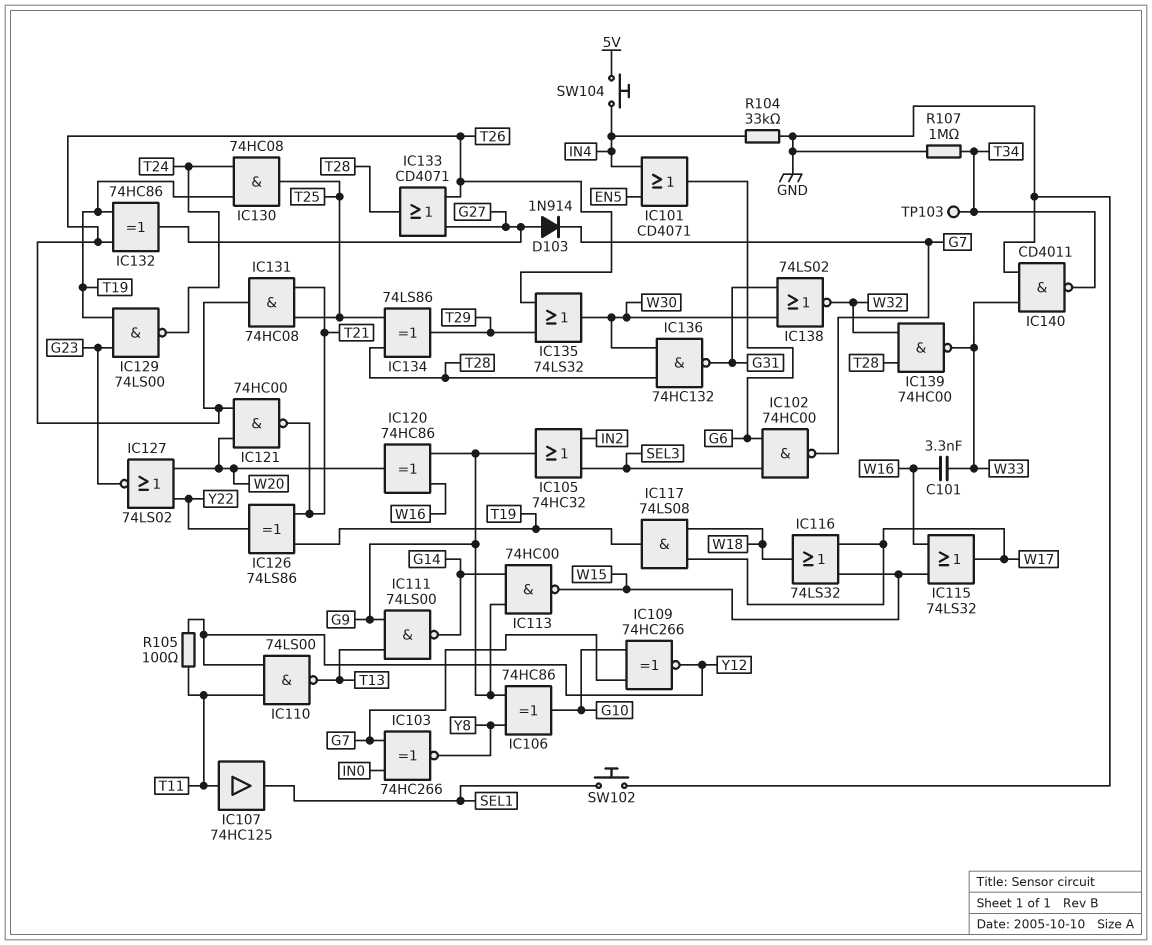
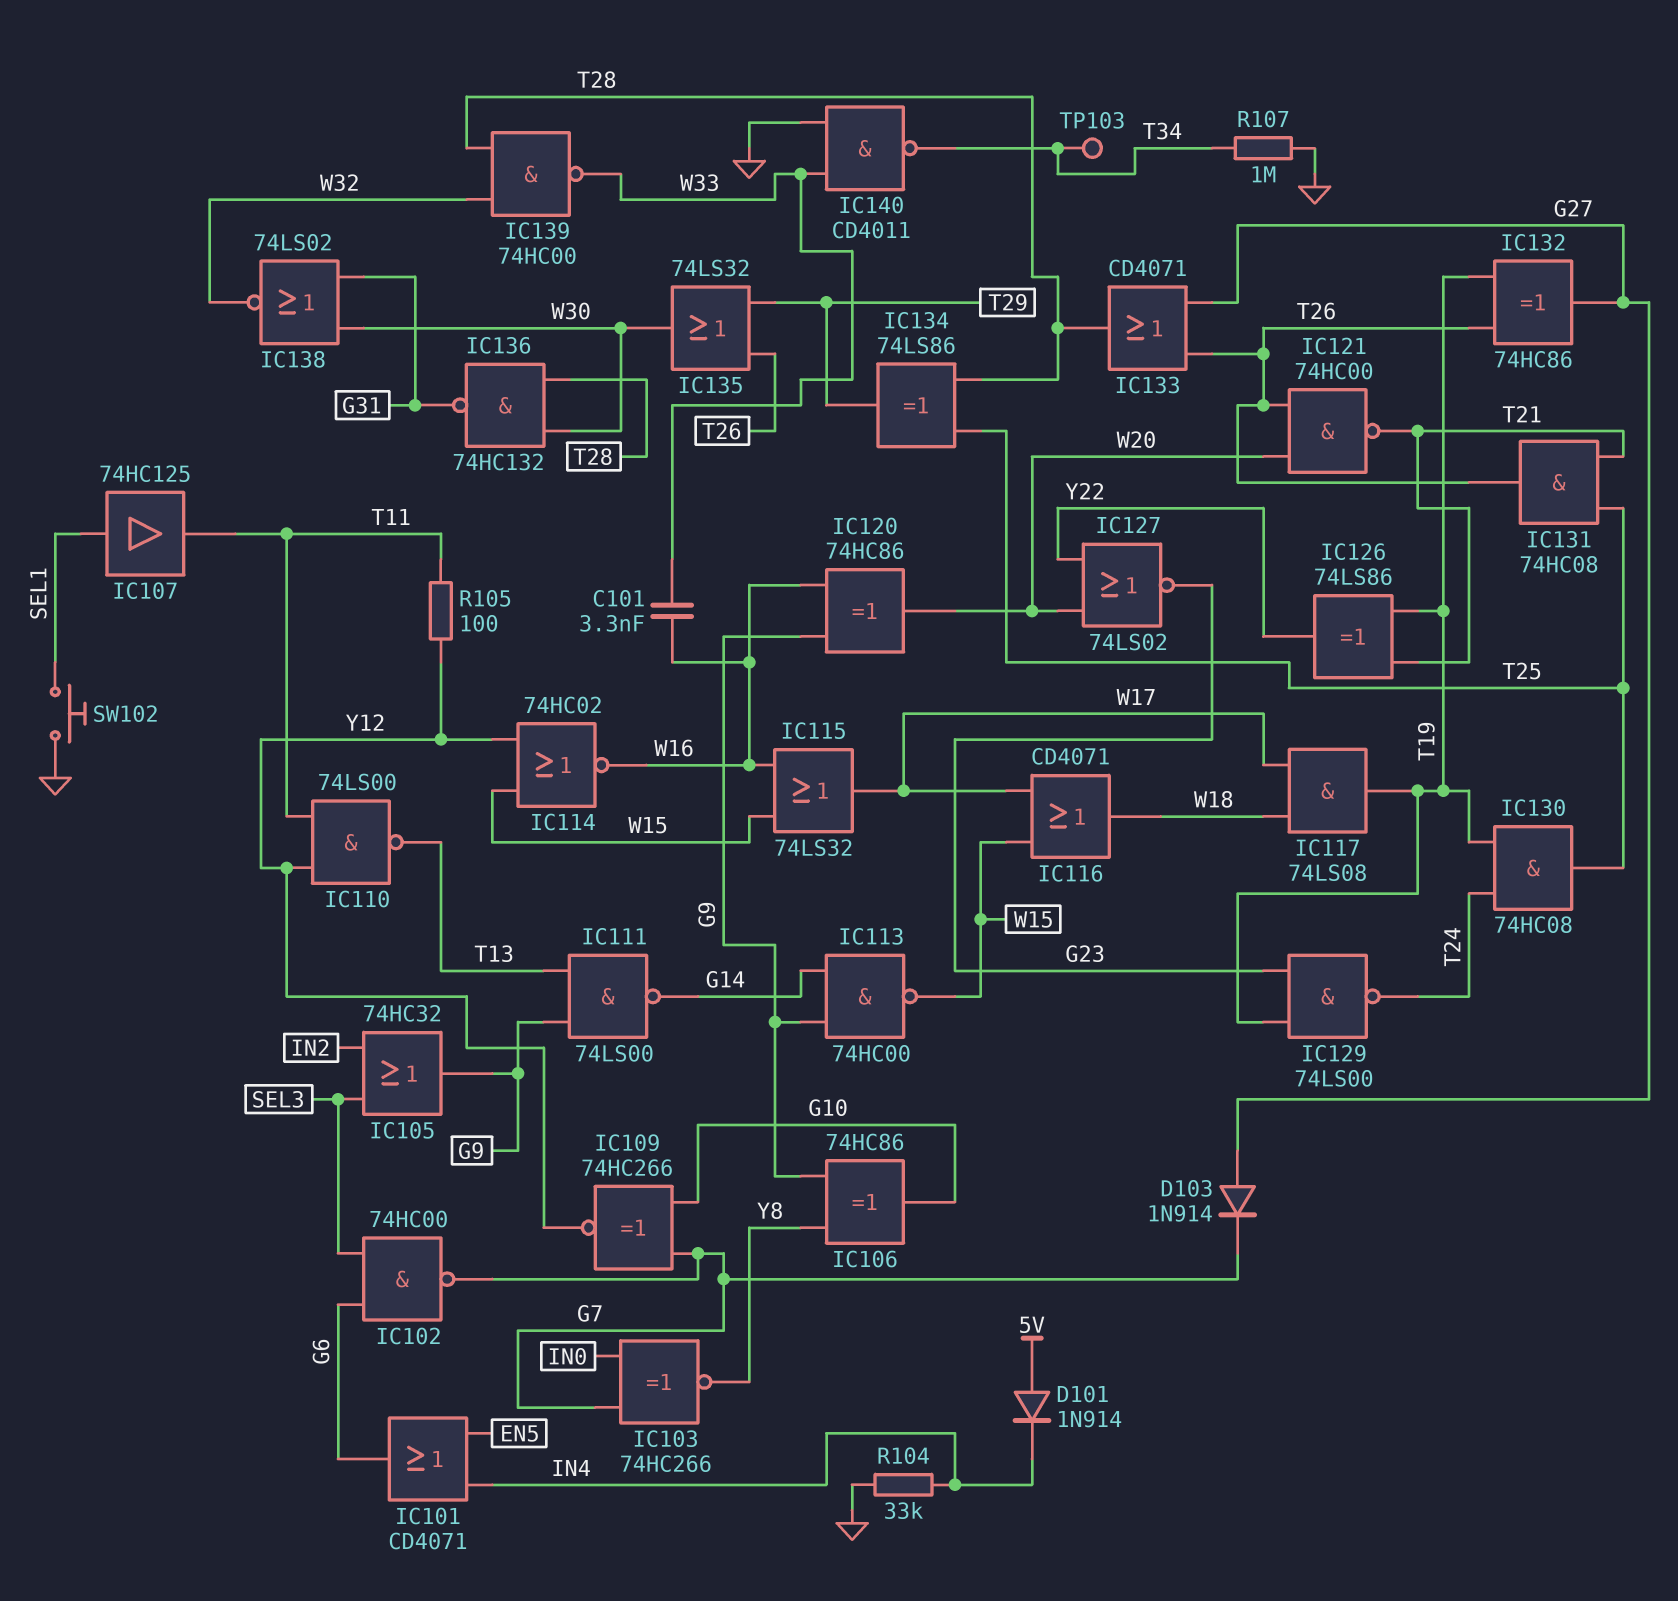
D101: none -> diode 1N914 (A 5V, K IN4)
IC107: buffer 74HC125 (in T11, out SEL1) -> buffer 74HC125 (in SEL1, out T11)
IC114: none -> NOR 74HC02 (in W15, in Y12, out W16)
IC116: OR 74LS32 (in W15, in W17, out W18) -> OR CD4071 (in W15, in W17, out W18)
SW104: button (5V, IN4) -> none

